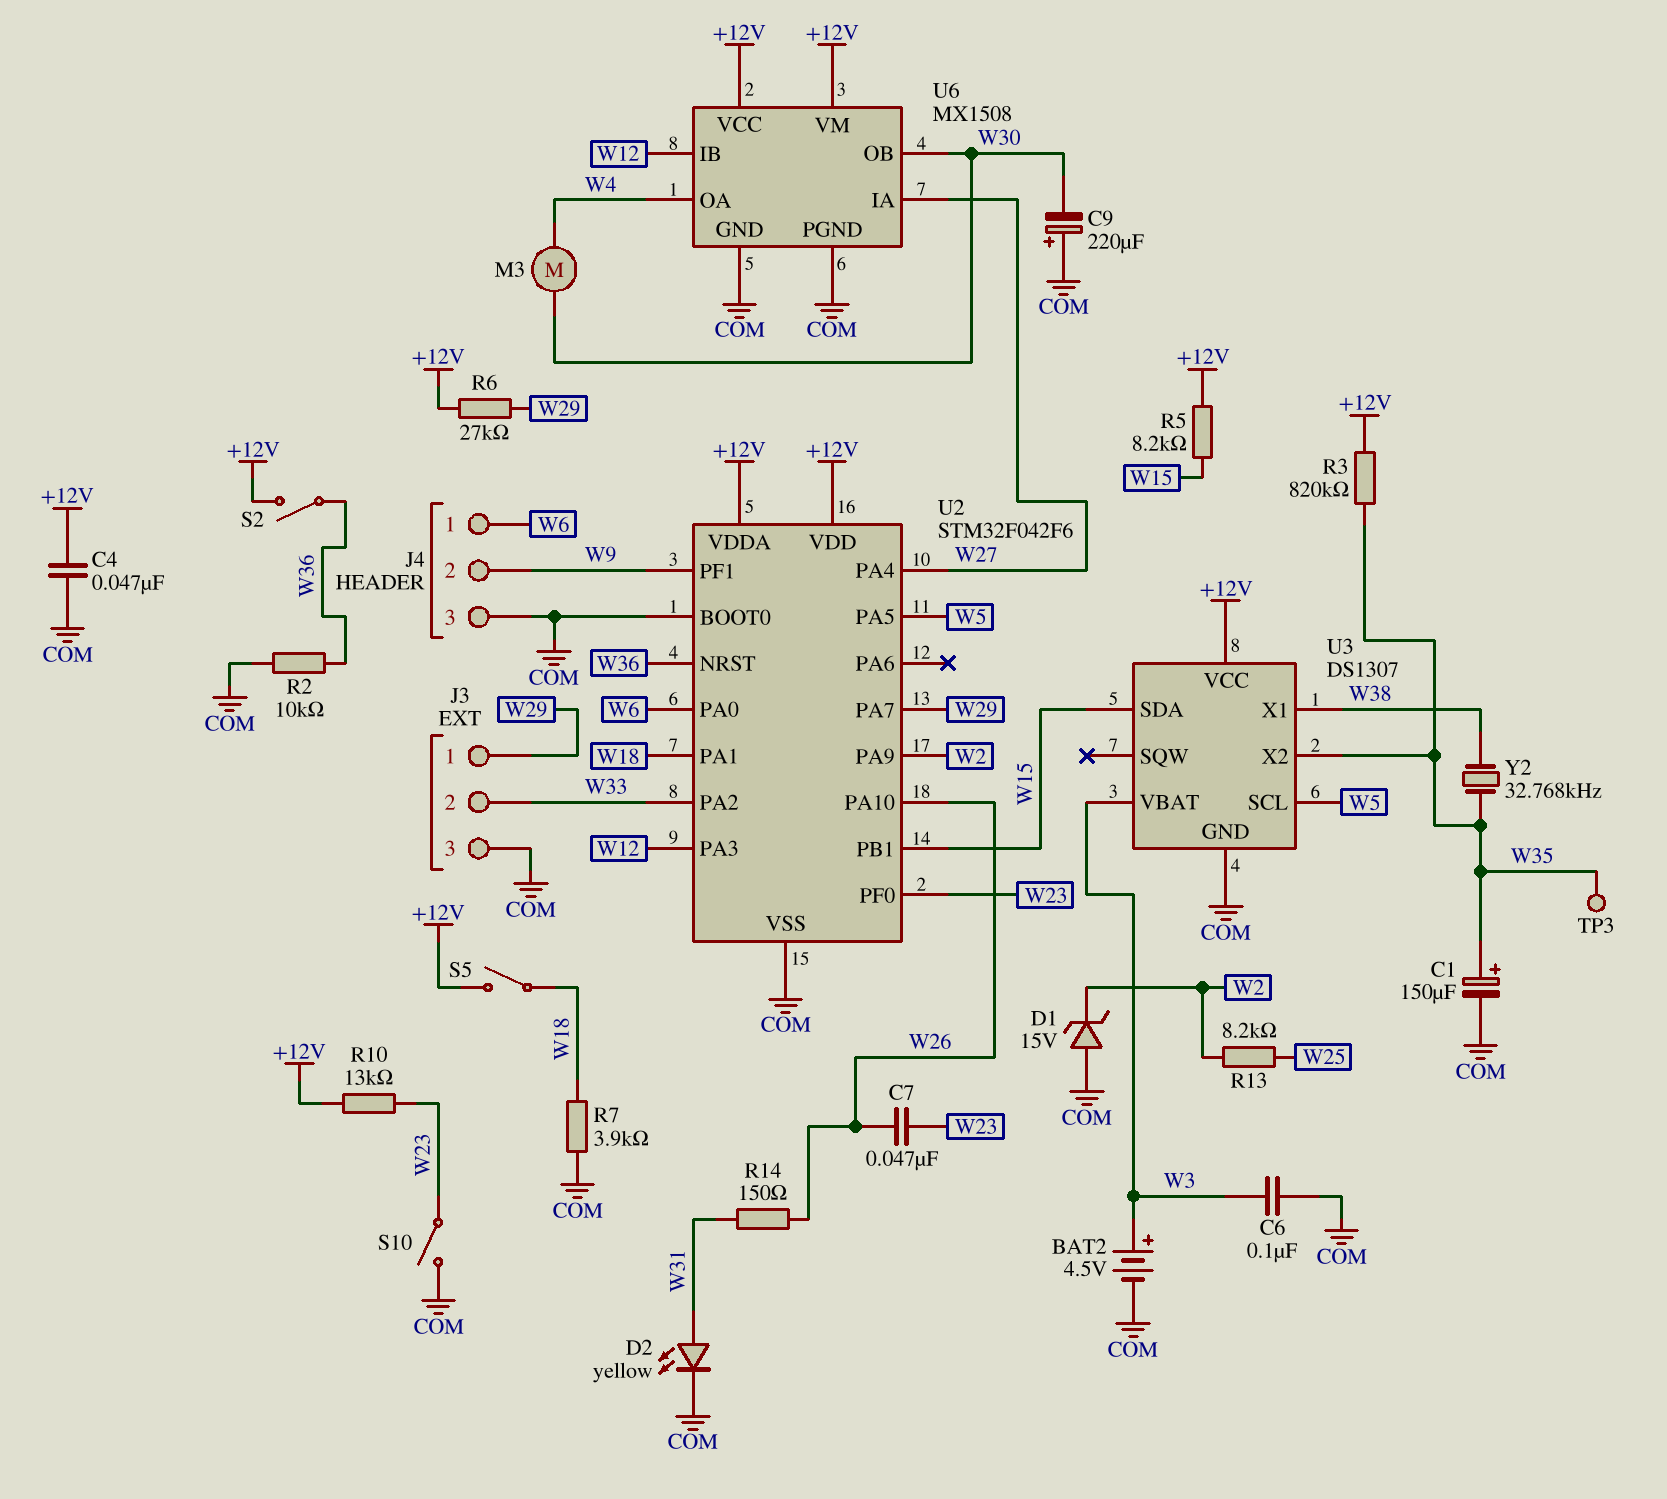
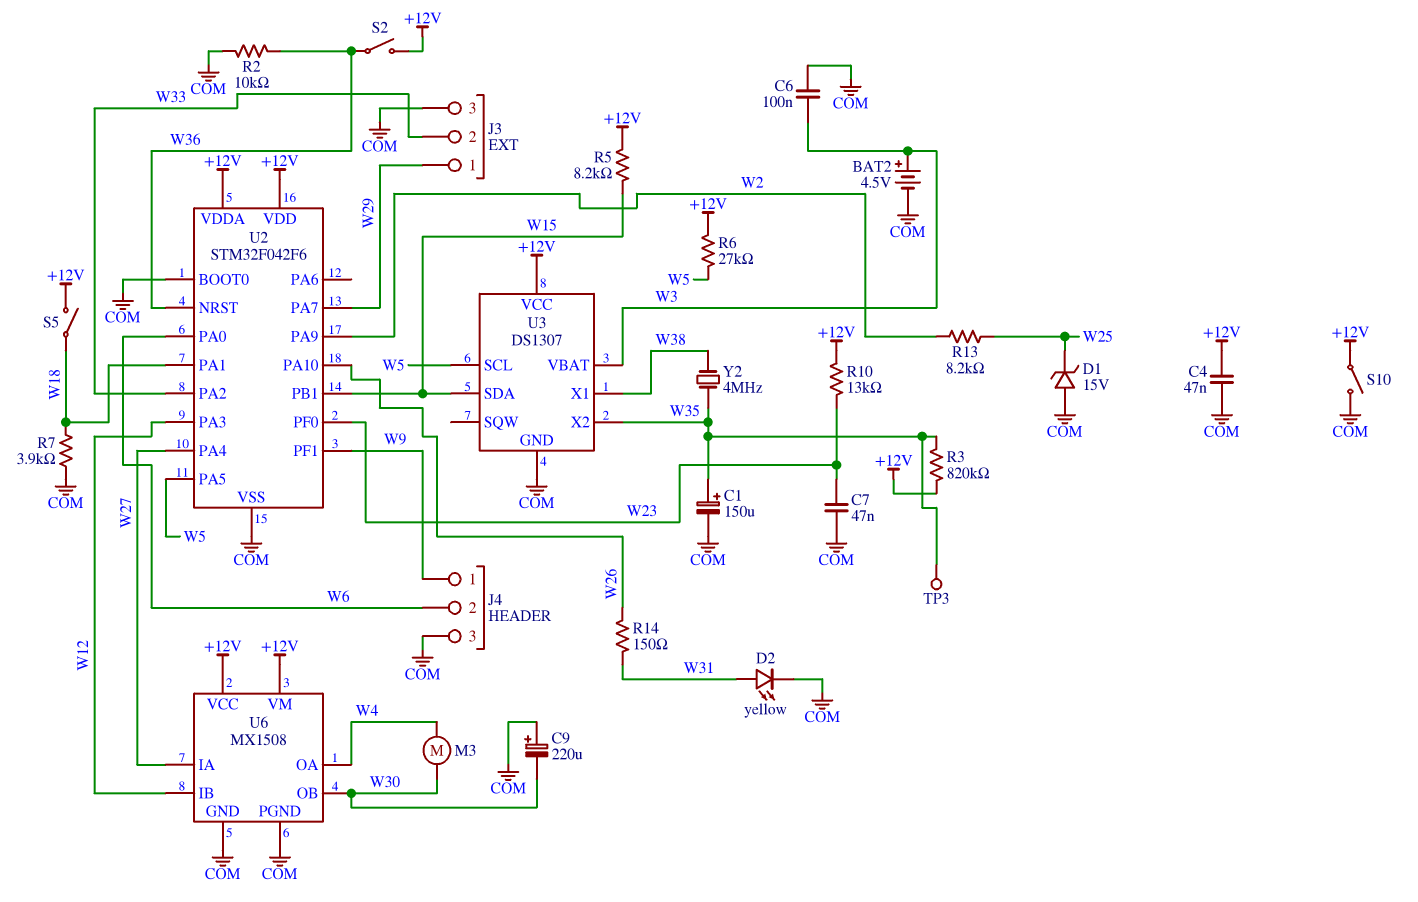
C7: 47nF (W23, W26) -> 47nF (COM, W23)
D1: zener 15V (A COM, K W2) -> zener 15V (A COM, K W25)
J4 pin 1: W6 -> W9
J4 pin 2: W9 -> W6
R6: 27k (+12V, W29) -> 27k (+12V, W5)
S10: switch (COM, W23) -> switch (+12V, COM)
Y2: 32.768kHz (W35, W38) -> 4MHz (W35, W38)

